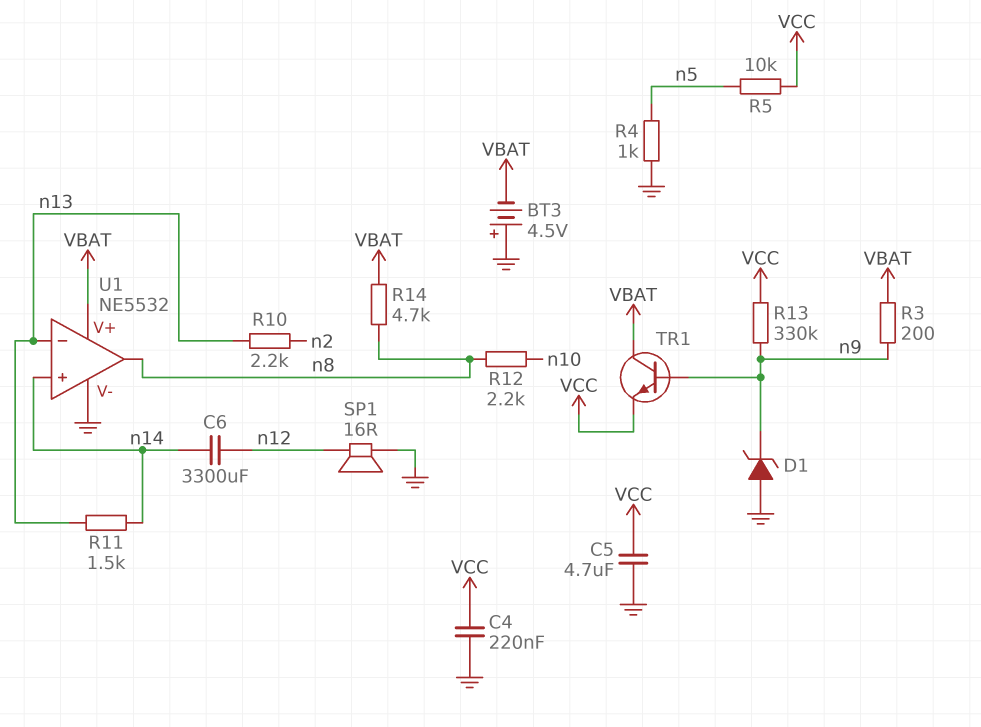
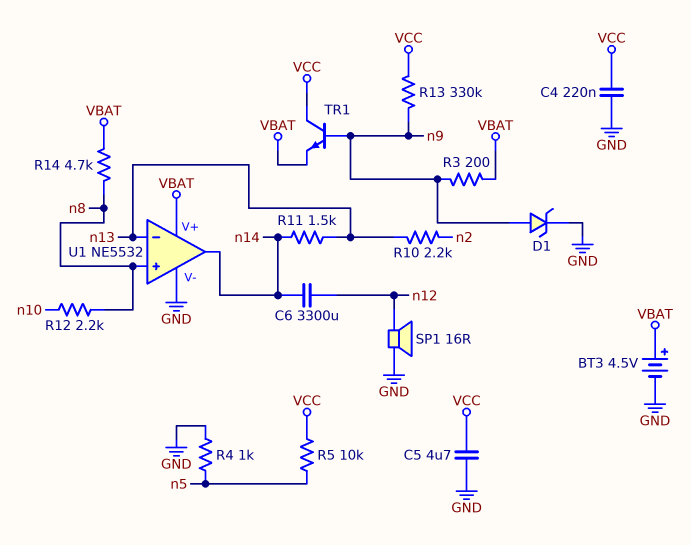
BT3: 4.5V (plus GND, minus VBAT) -> 4.5V (plus VBAT, minus GND)
D1: zener (A GND, K n9) -> zener (A n9, K GND)
TR1: NPN (B n9, C VBAT, E VCC) -> NPN (B n9, C VCC, E VBAT)
U1 pin in+: n14 -> n8
U1 pin out: n8 -> n14

